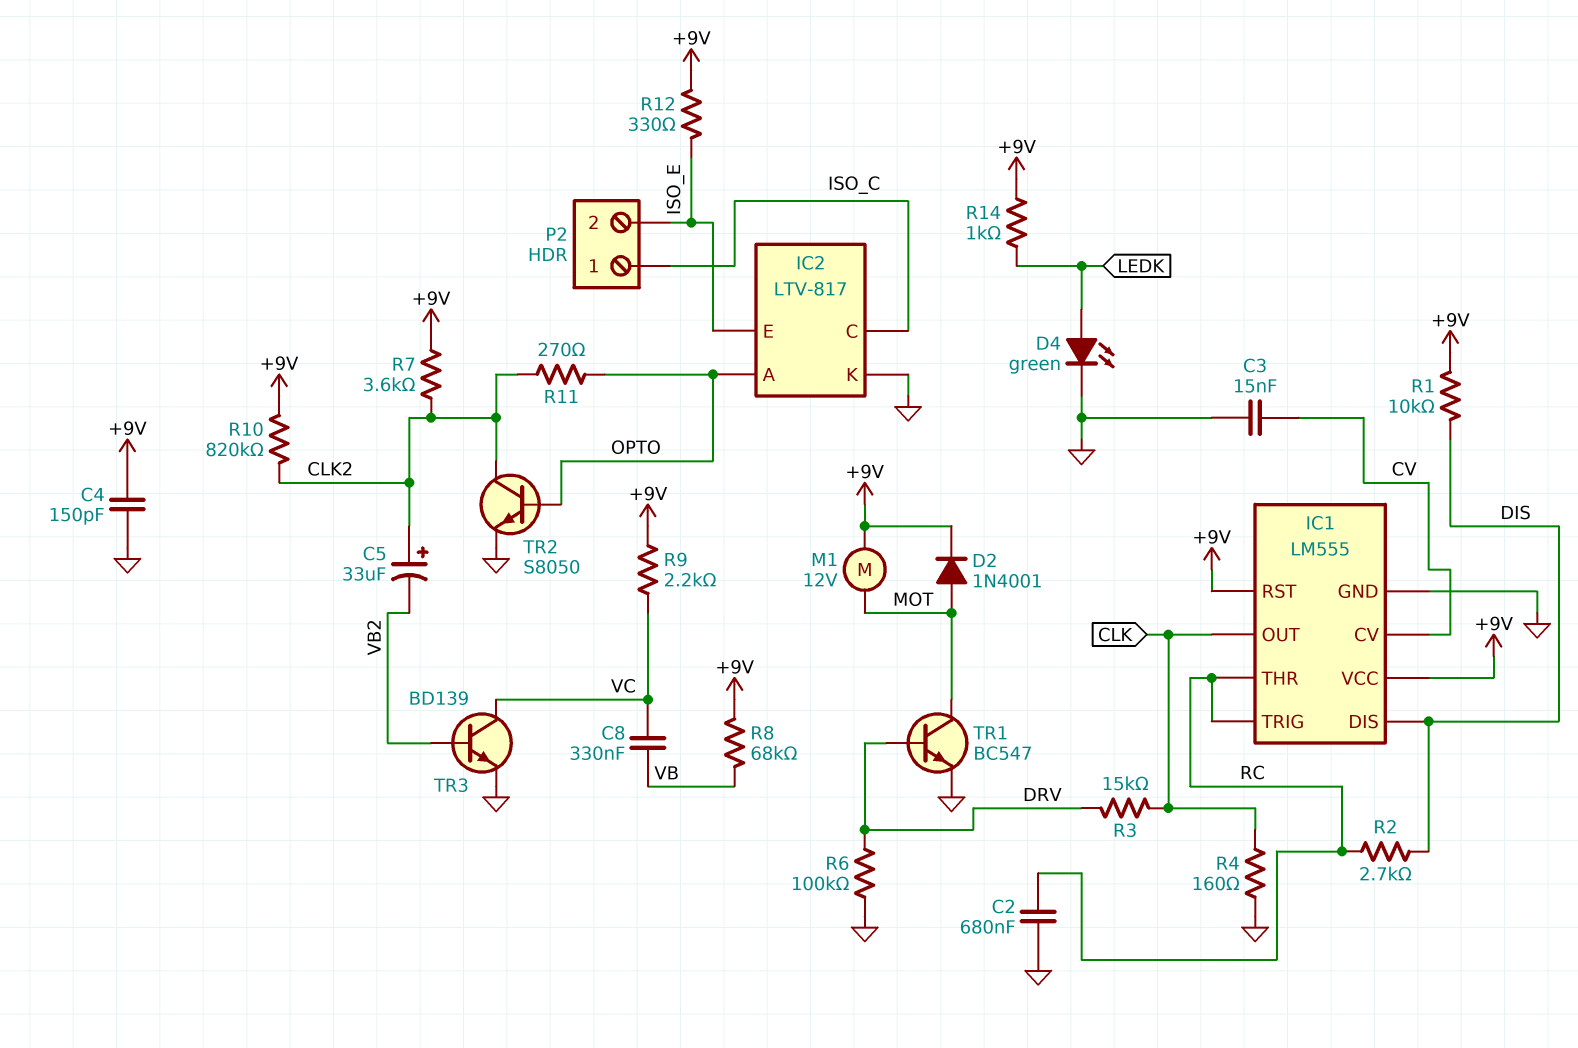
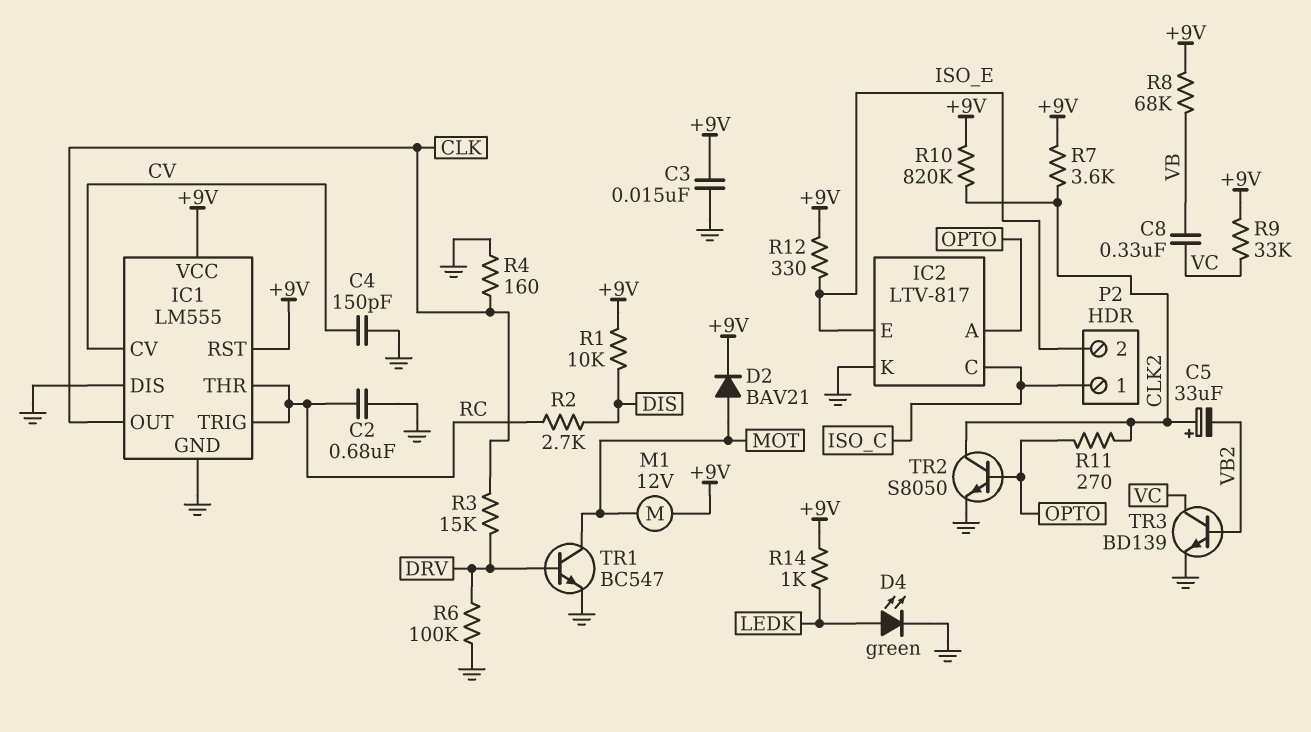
C3: 15nF (CV, GND) -> 15nF (+9V, GND)
C4: 150pF (+9V, GND) -> 150pF (CV, GND)
D2: diode 1N4001 (A MOT, K +9V) -> diode BAV21 (A MOT, K +9V)
IC1 pin DIS: DIS -> GND
R9: 2.2k (+9V, VC) -> 33k (+9V, VC)

